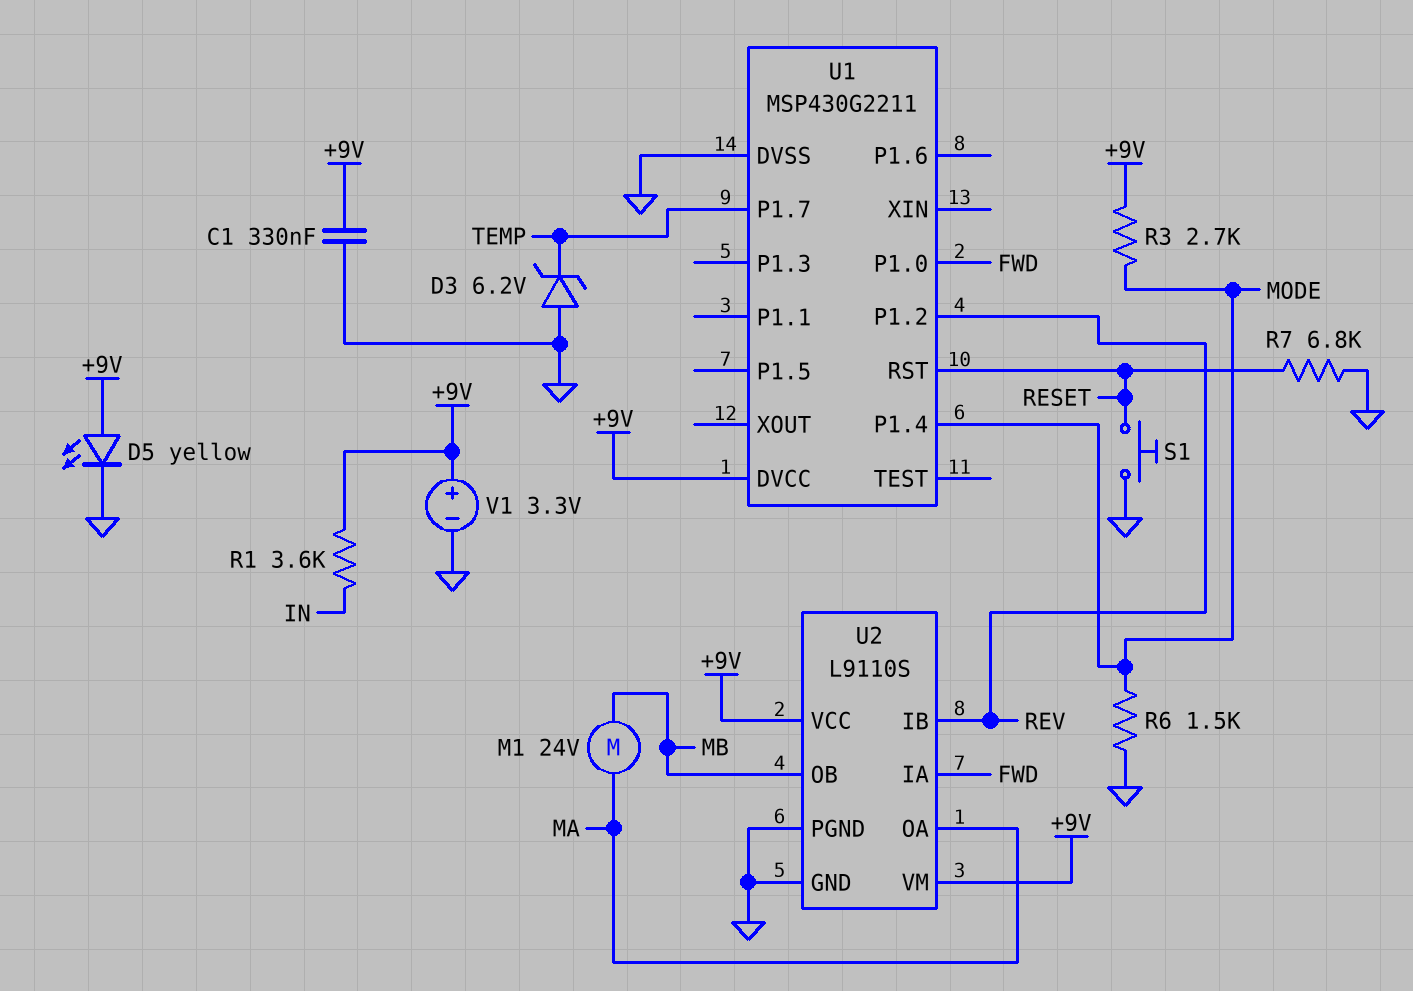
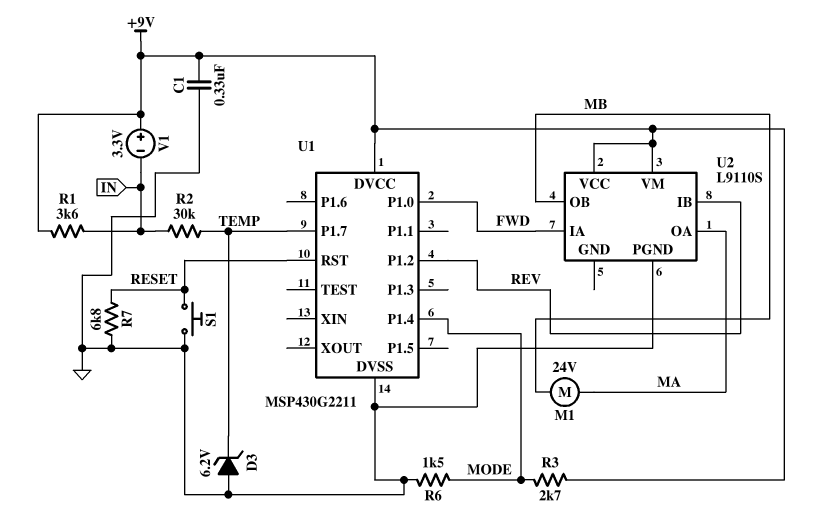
D5: LED yellow (A +9V, K GND) -> none
R2: none -> 30k (IN, TEMP)
U2 pin GND: GND -> none
V1: 3.3V (plus +9V, minus GND) -> 3.3V (plus +9V, minus IN)

